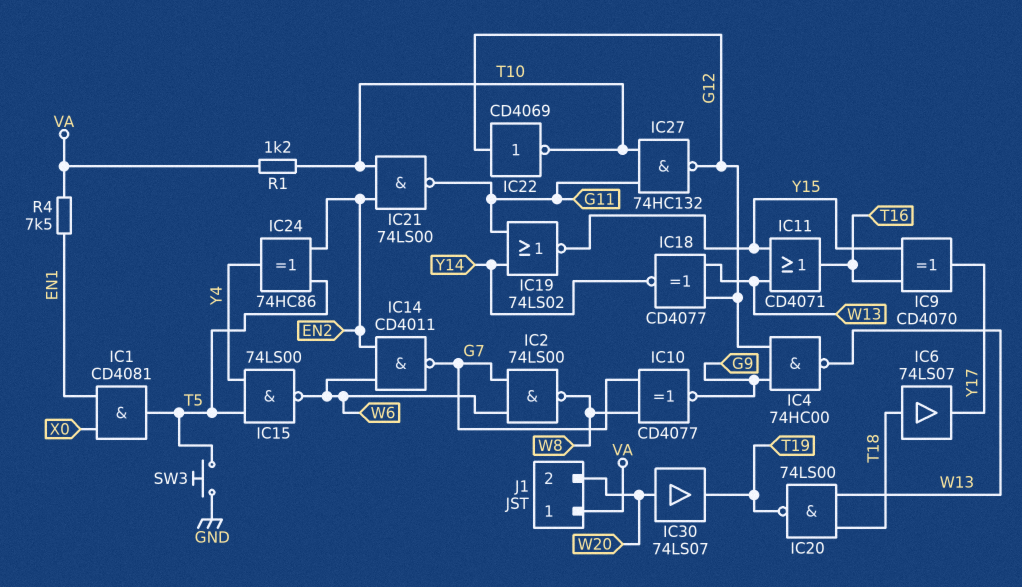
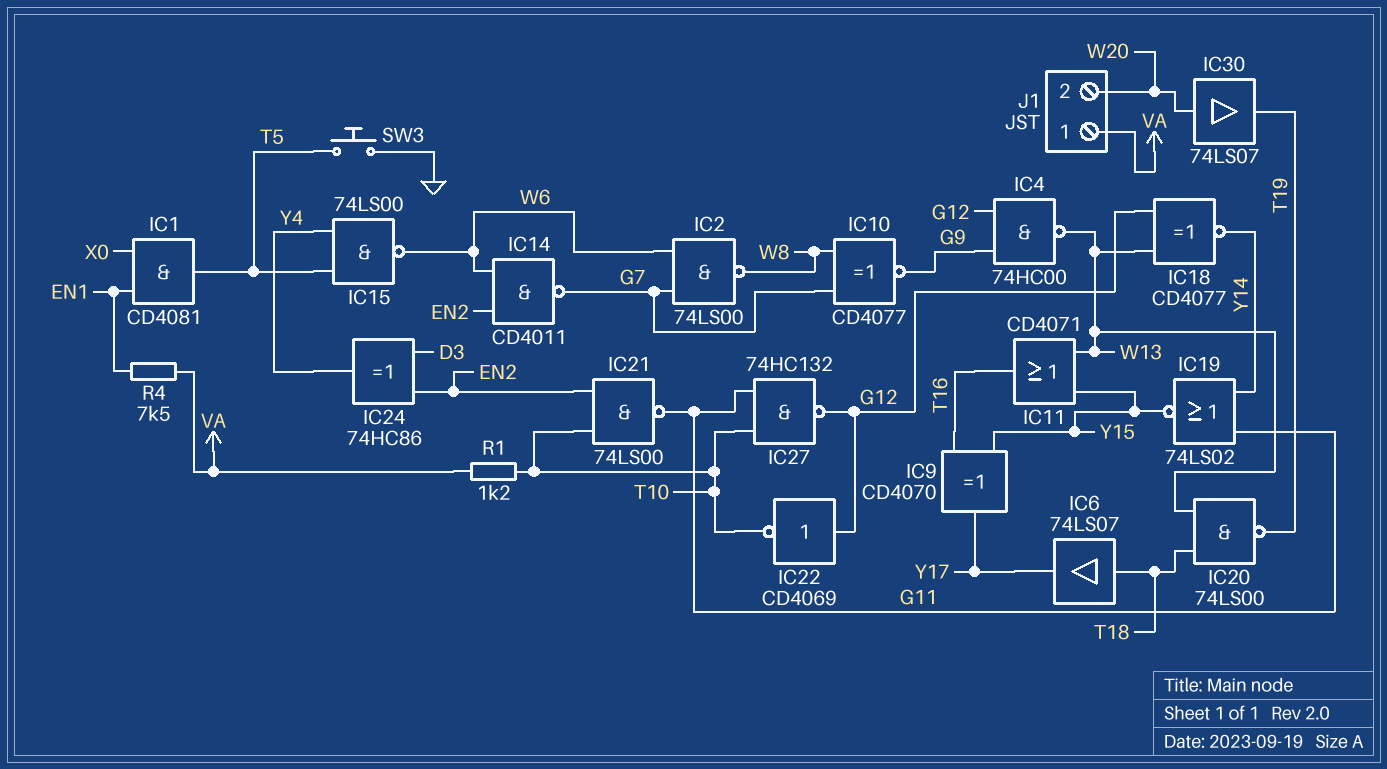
IC24: XOR 74HC86 (in EN2, in T5, out Y4) -> XOR 74HC86 (in D3, in EN2, out Y4)

